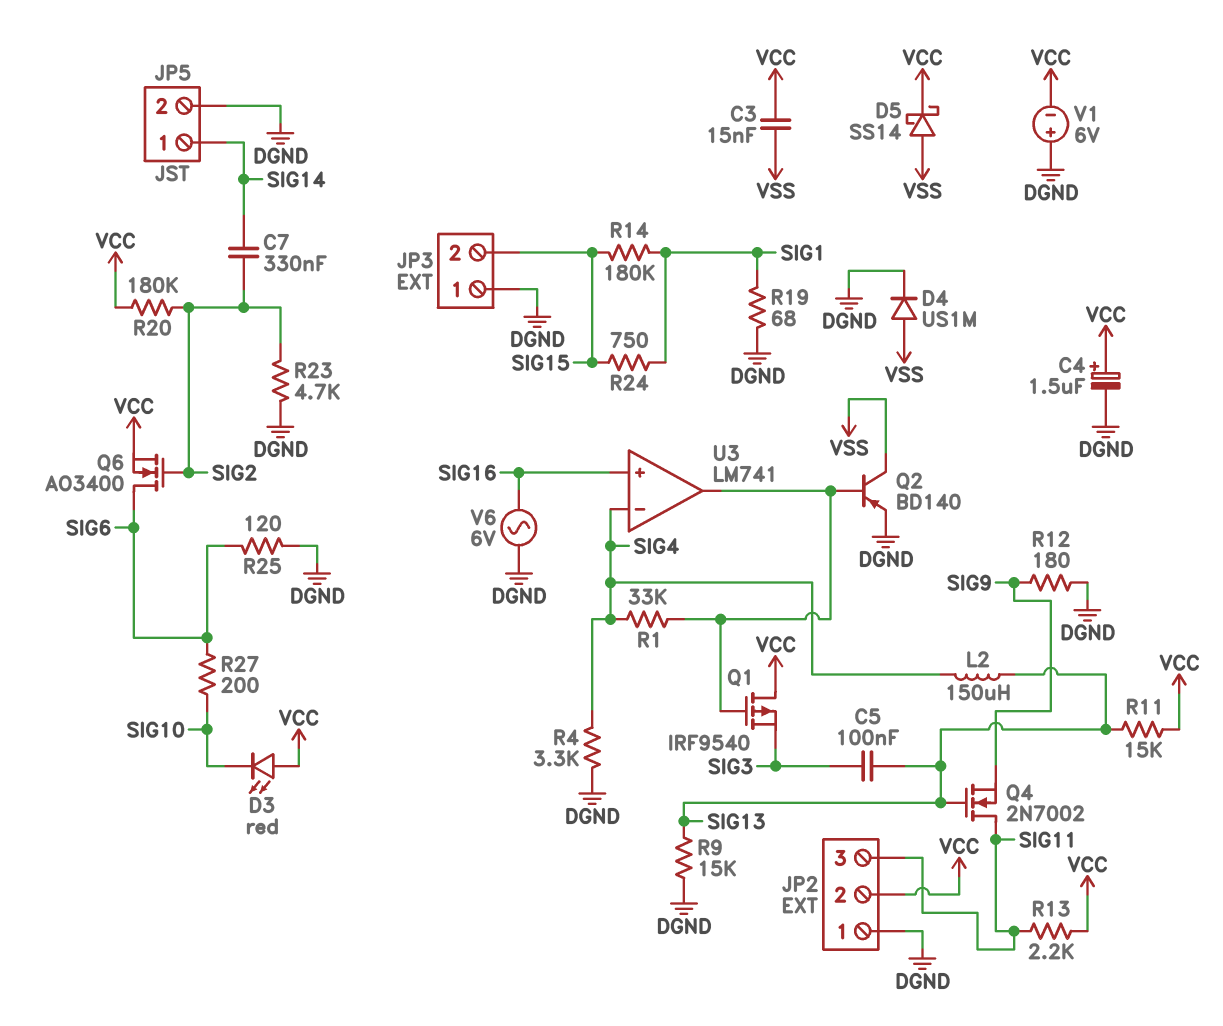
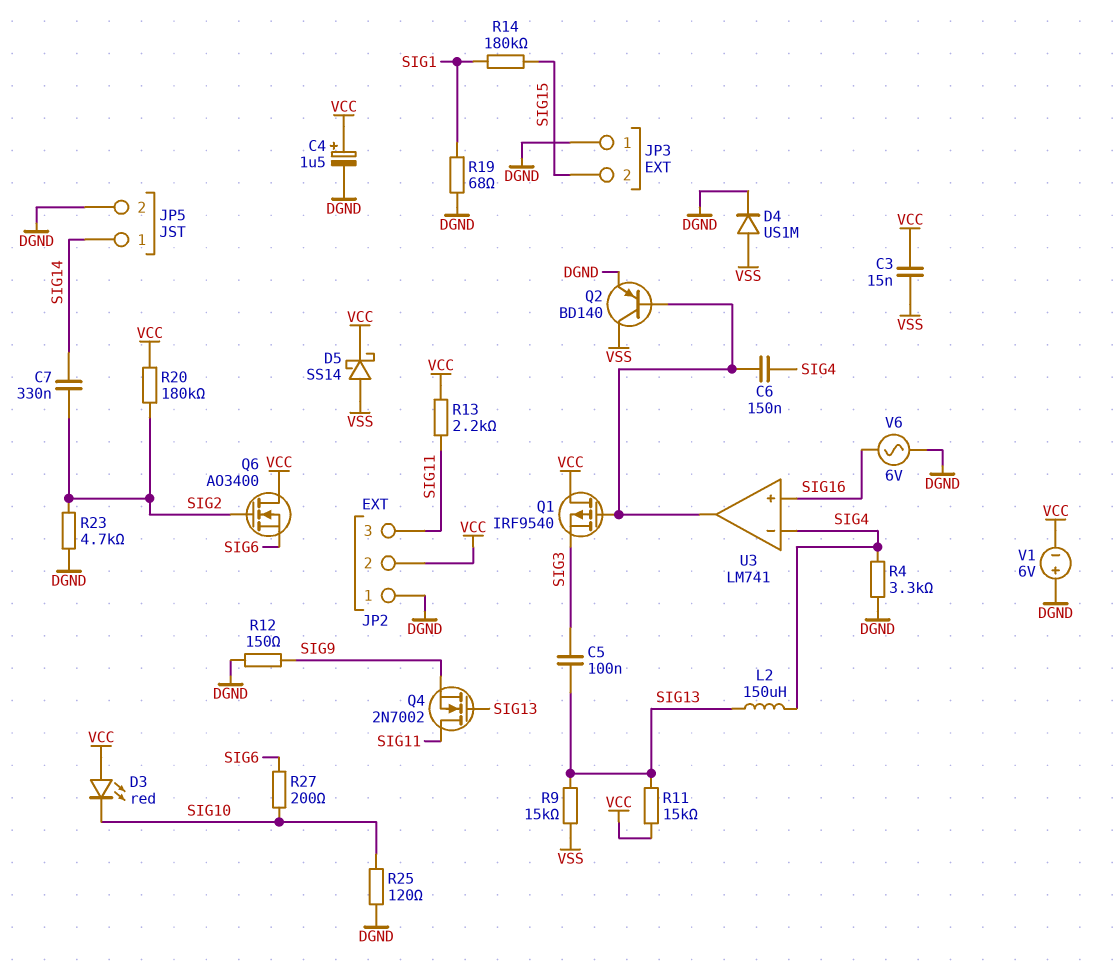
C6: none -> 150nF (SIG4, U3/out)
Q6: NMOS AO3400 (G SIG2, D SIG6, S VCC) -> NMOS AO3400 (G SIG2, D VCC, S SIG6)
R1: 33k (SIG4, U3/out) -> none
R9: 15k (DGND, SIG13) -> 15k (SIG13, VSS)
R12: 180 (DGND, SIG9) -> 150 (DGND, SIG9)
R24: 750 (SIG1, SIG15) -> none
R25: 120 (DGND, SIG6) -> 120 (DGND, SIG10)

